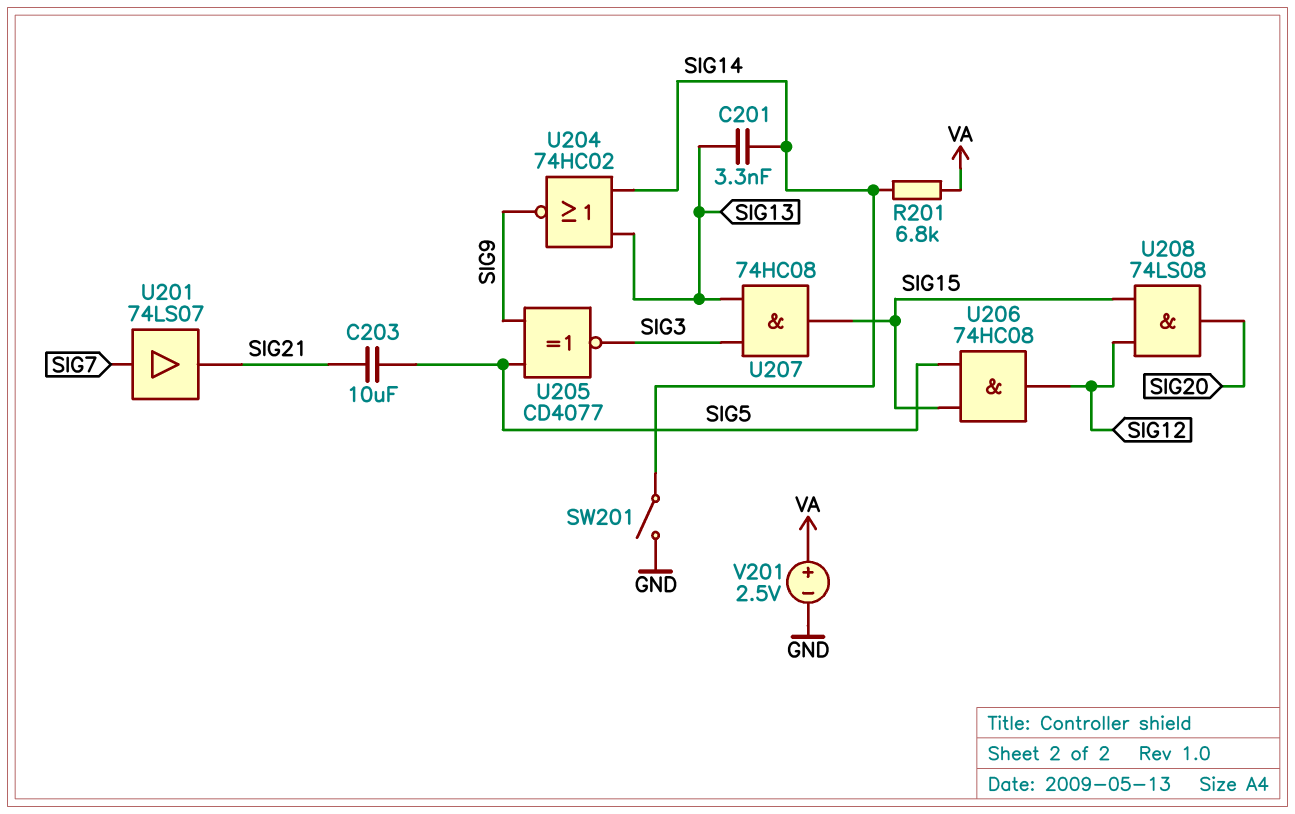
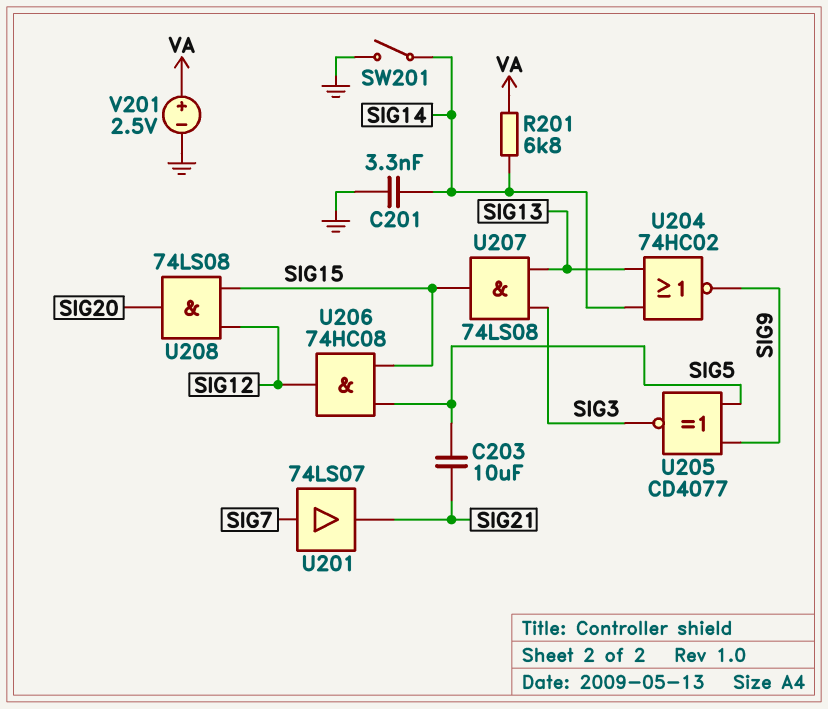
C201: 3.3nF (SIG13, SIG14) -> 3.3nF (GND, SIG14)
U207: AND 74HC08 (in SIG3, in SIG13, out SIG15) -> AND 74LS08 (in SIG3, in SIG13, out SIG15)

